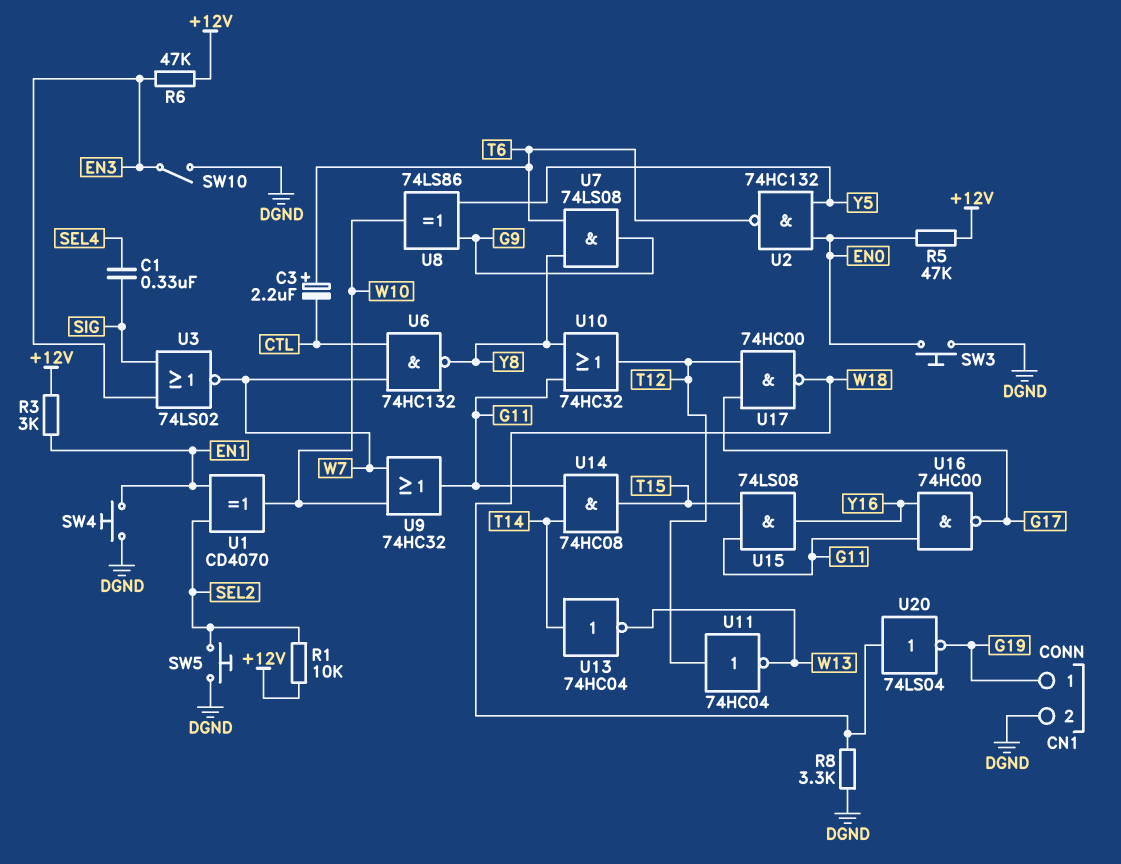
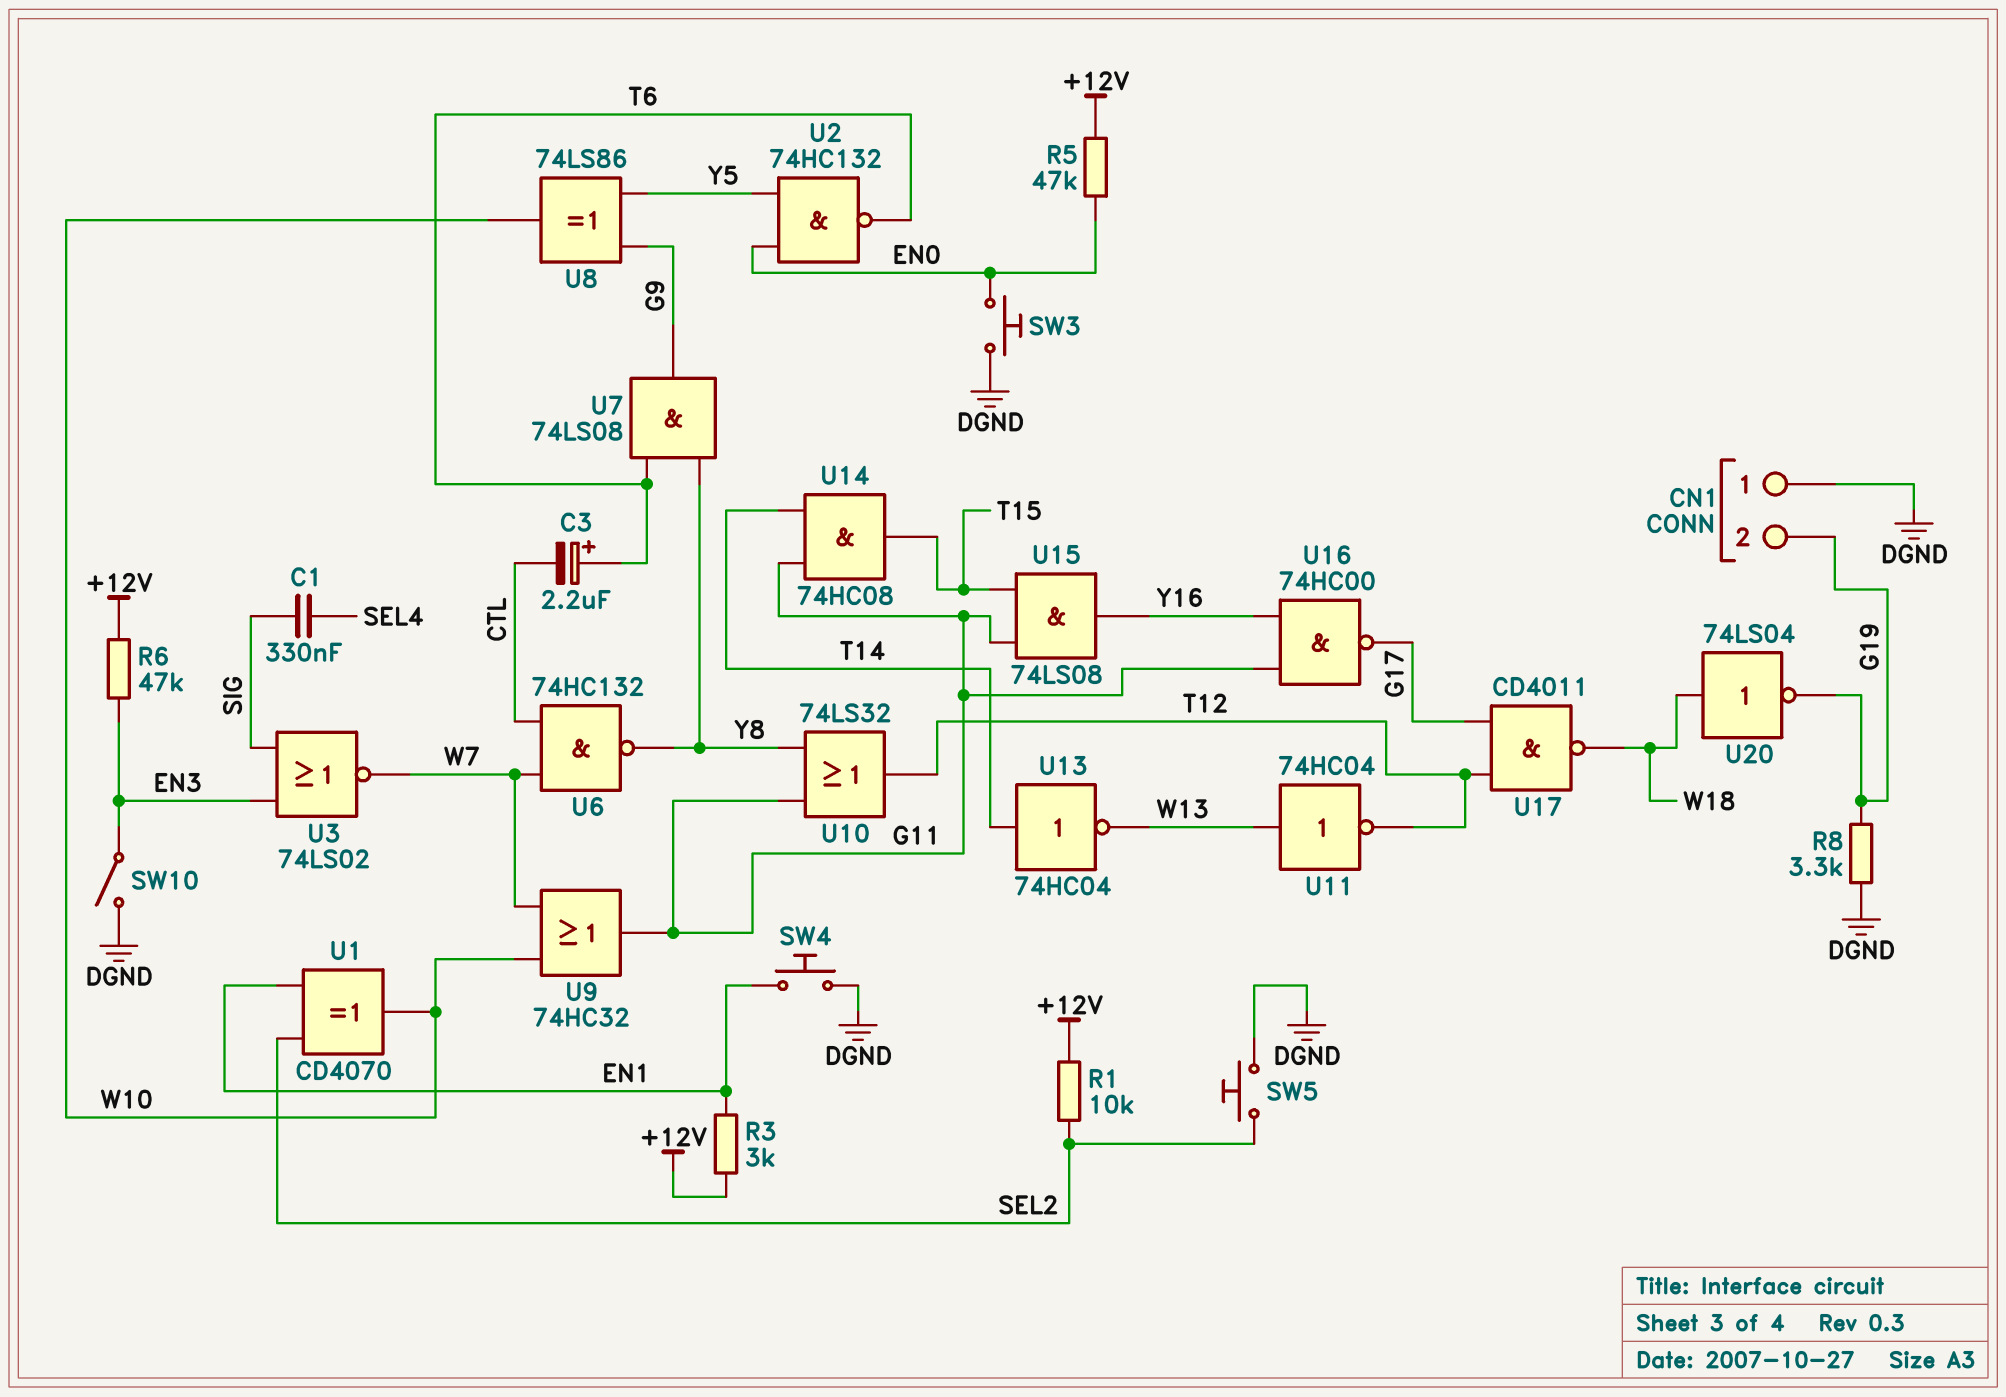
CN1 pin 1: G19 -> DGND
CN1 pin 2: DGND -> G19
R8: 3.3k (DGND, W18) -> 3.3k (DGND, G19)
U10: OR 74HC32 (in G11, in Y8, out T12) -> OR 74LS32 (in G11, in Y8, out T12)
U11: NOT 74HC04 (in T12, out W13) -> NOT 74HC04 (in W13, out T12)
U17: NAND 74HC00 (in G17, in T12, out W18) -> NAND CD4011 (in G17, in T12, out W18)

